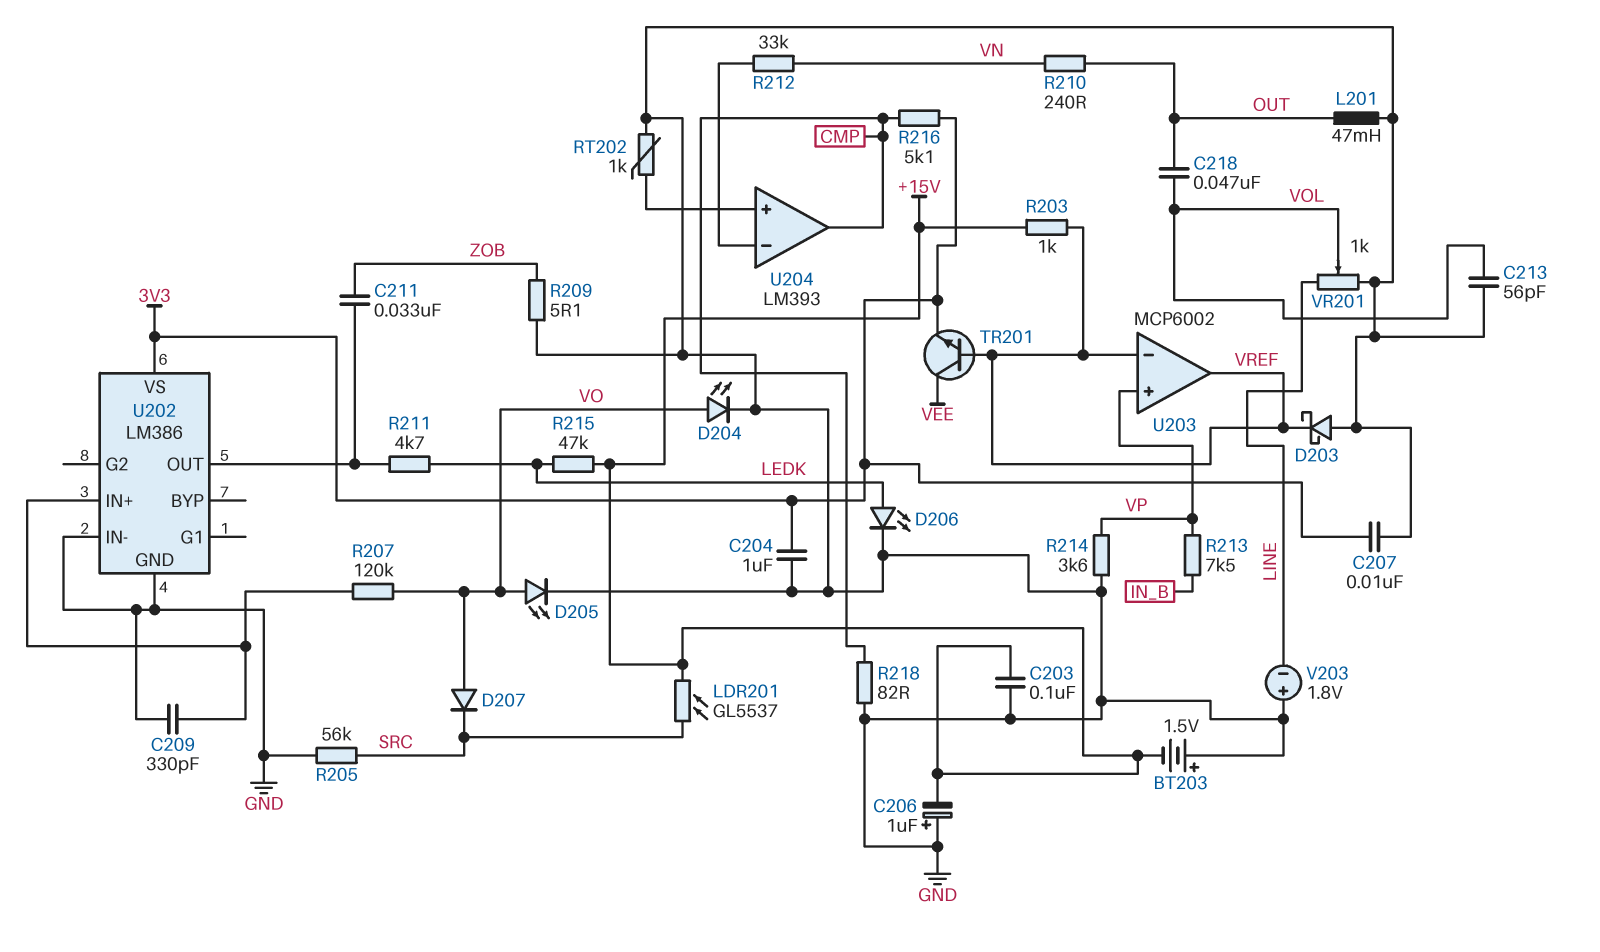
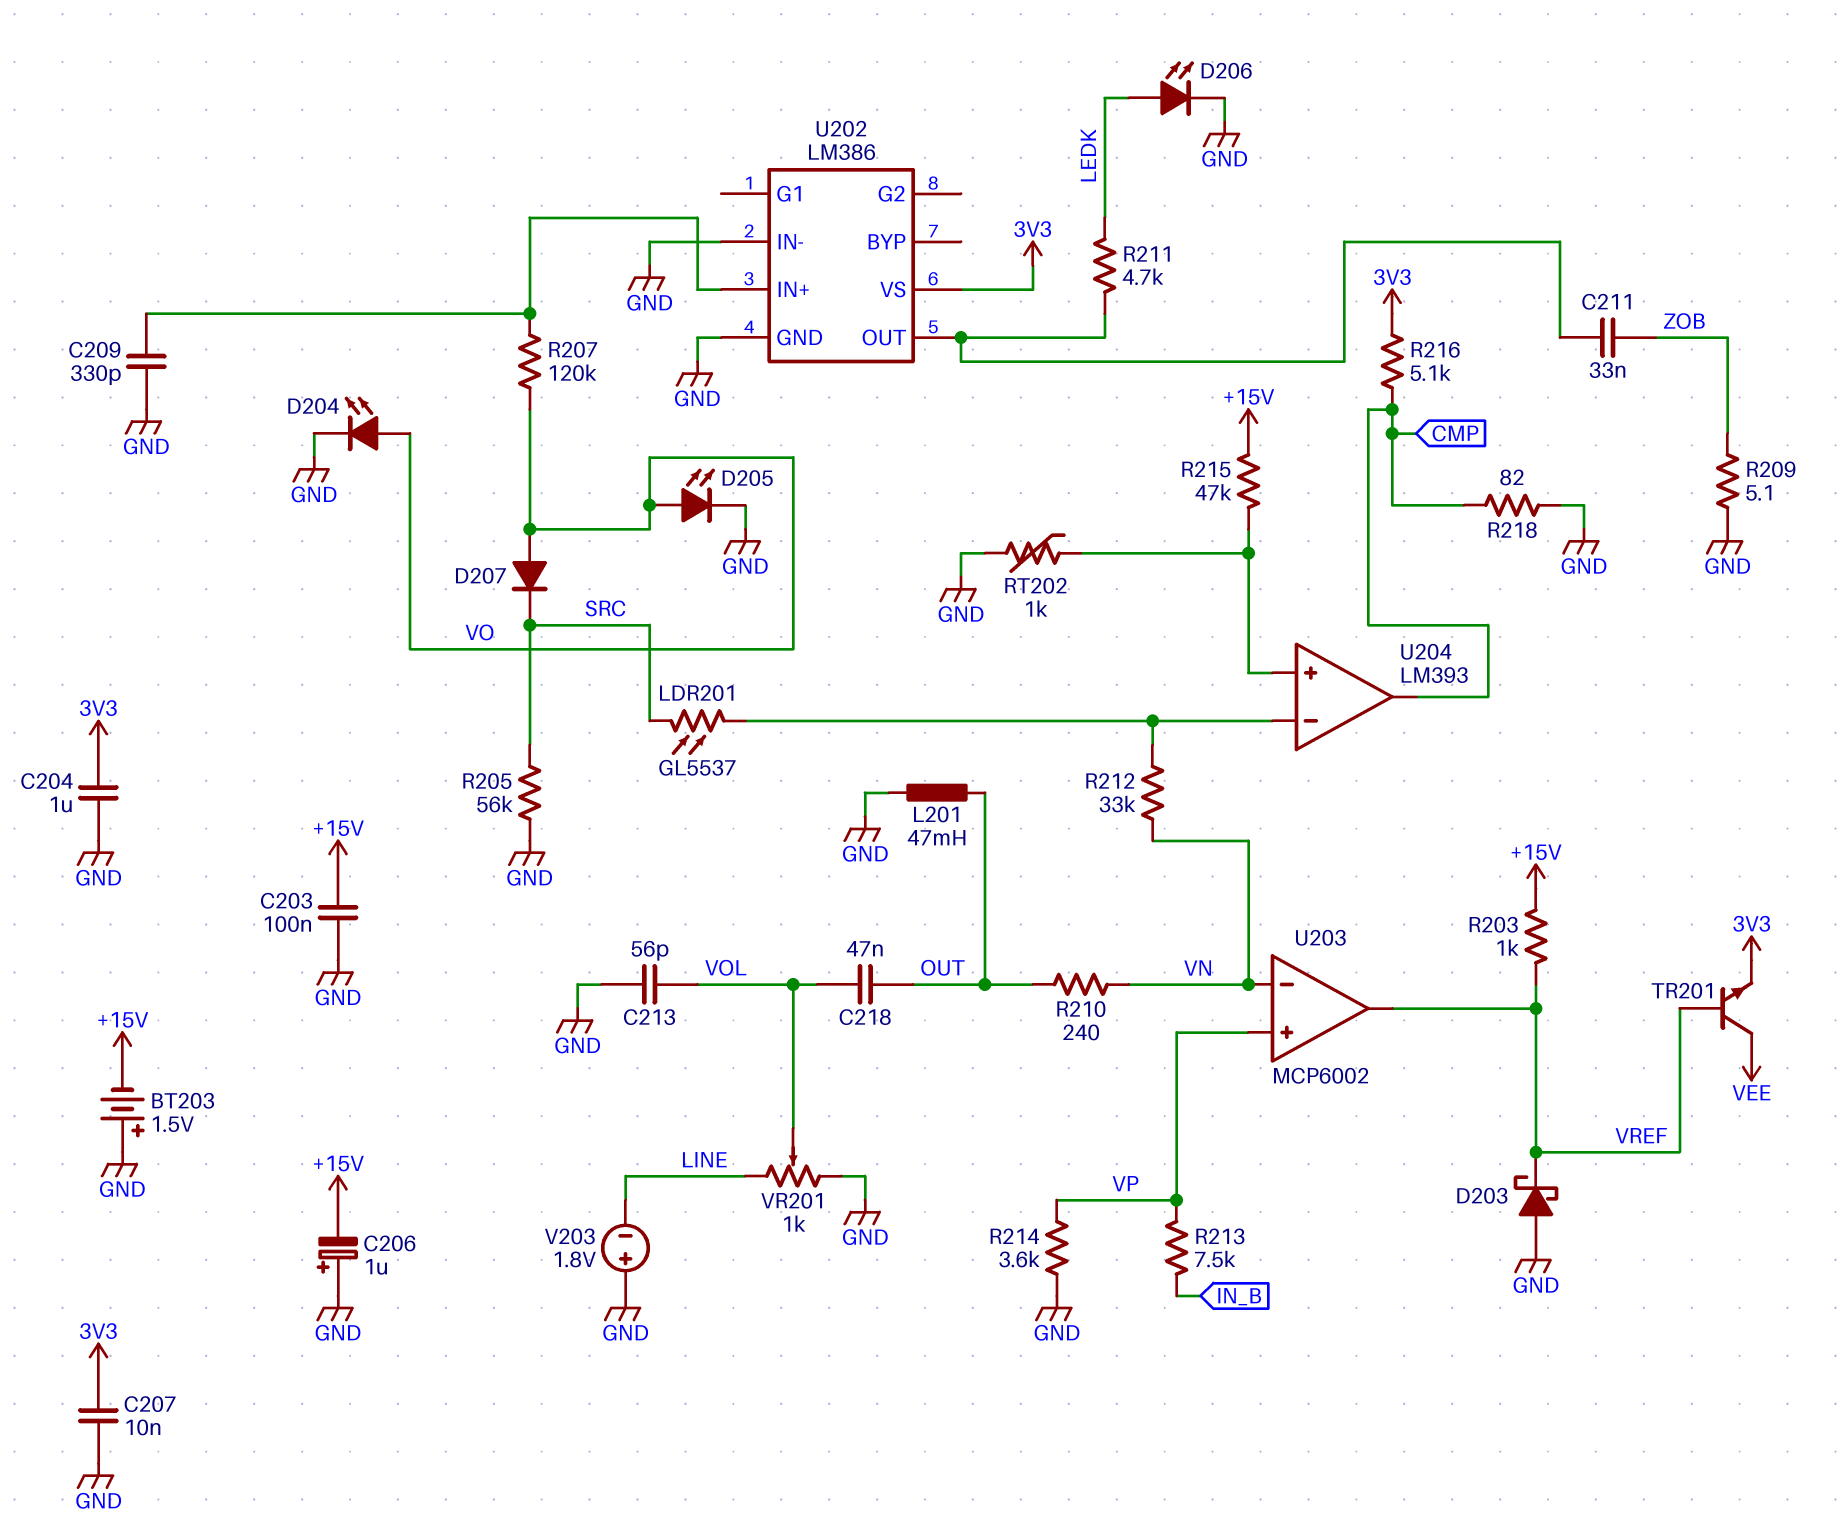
LDR201: GL5537 (+15V, SRC) -> GL5537 (SRC, U204/in-)
R215: 47k (+15V, LEDK) -> 47k (+15V, U204/in+)
U203 pin in-: VREF -> VN

